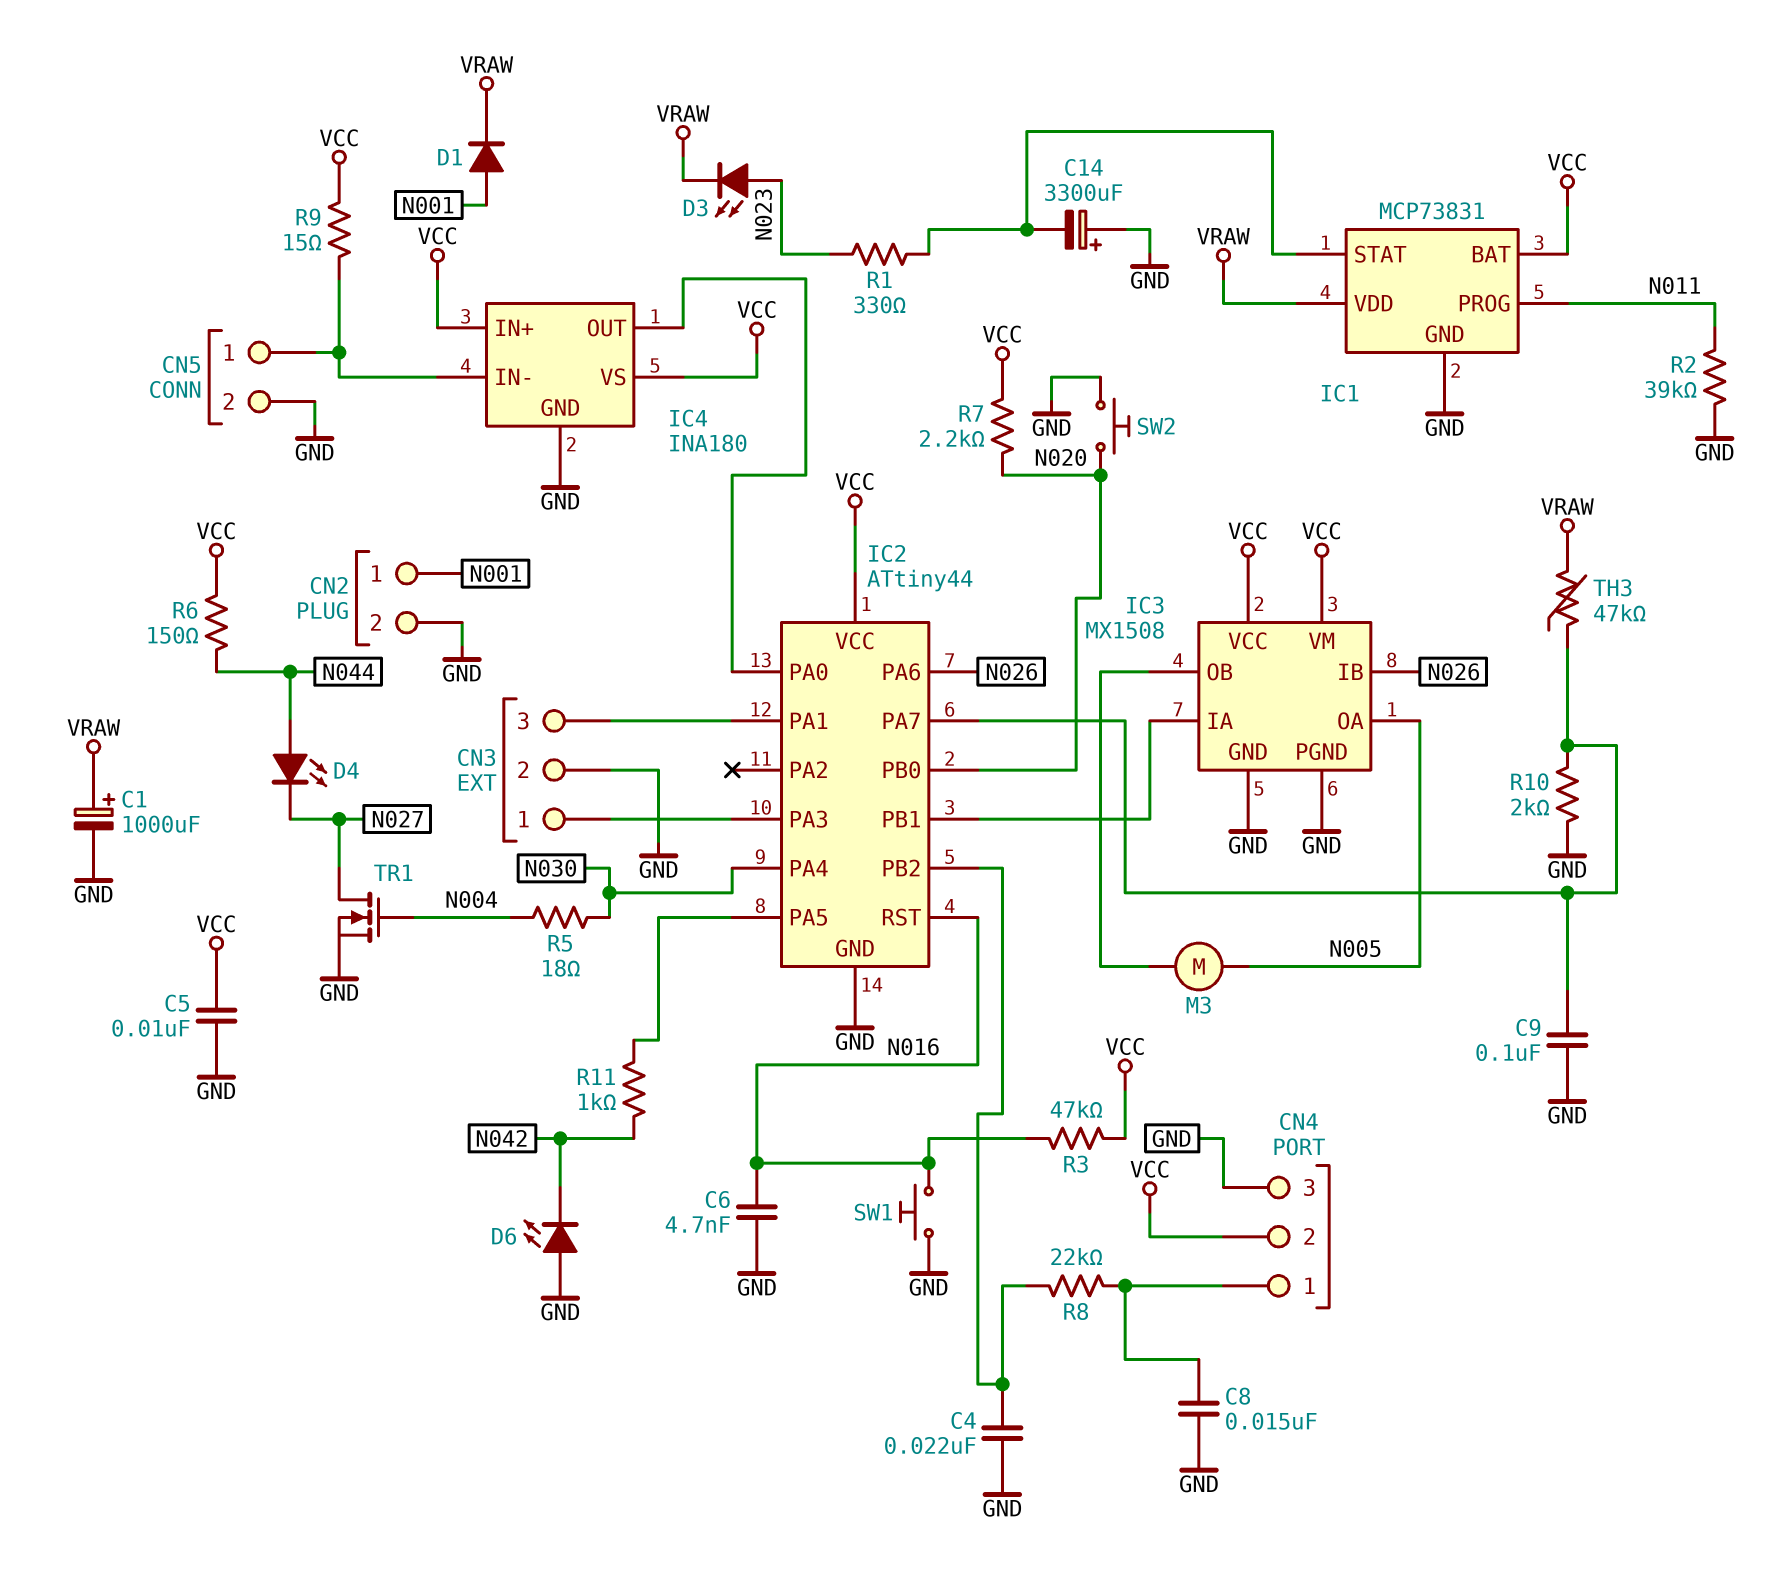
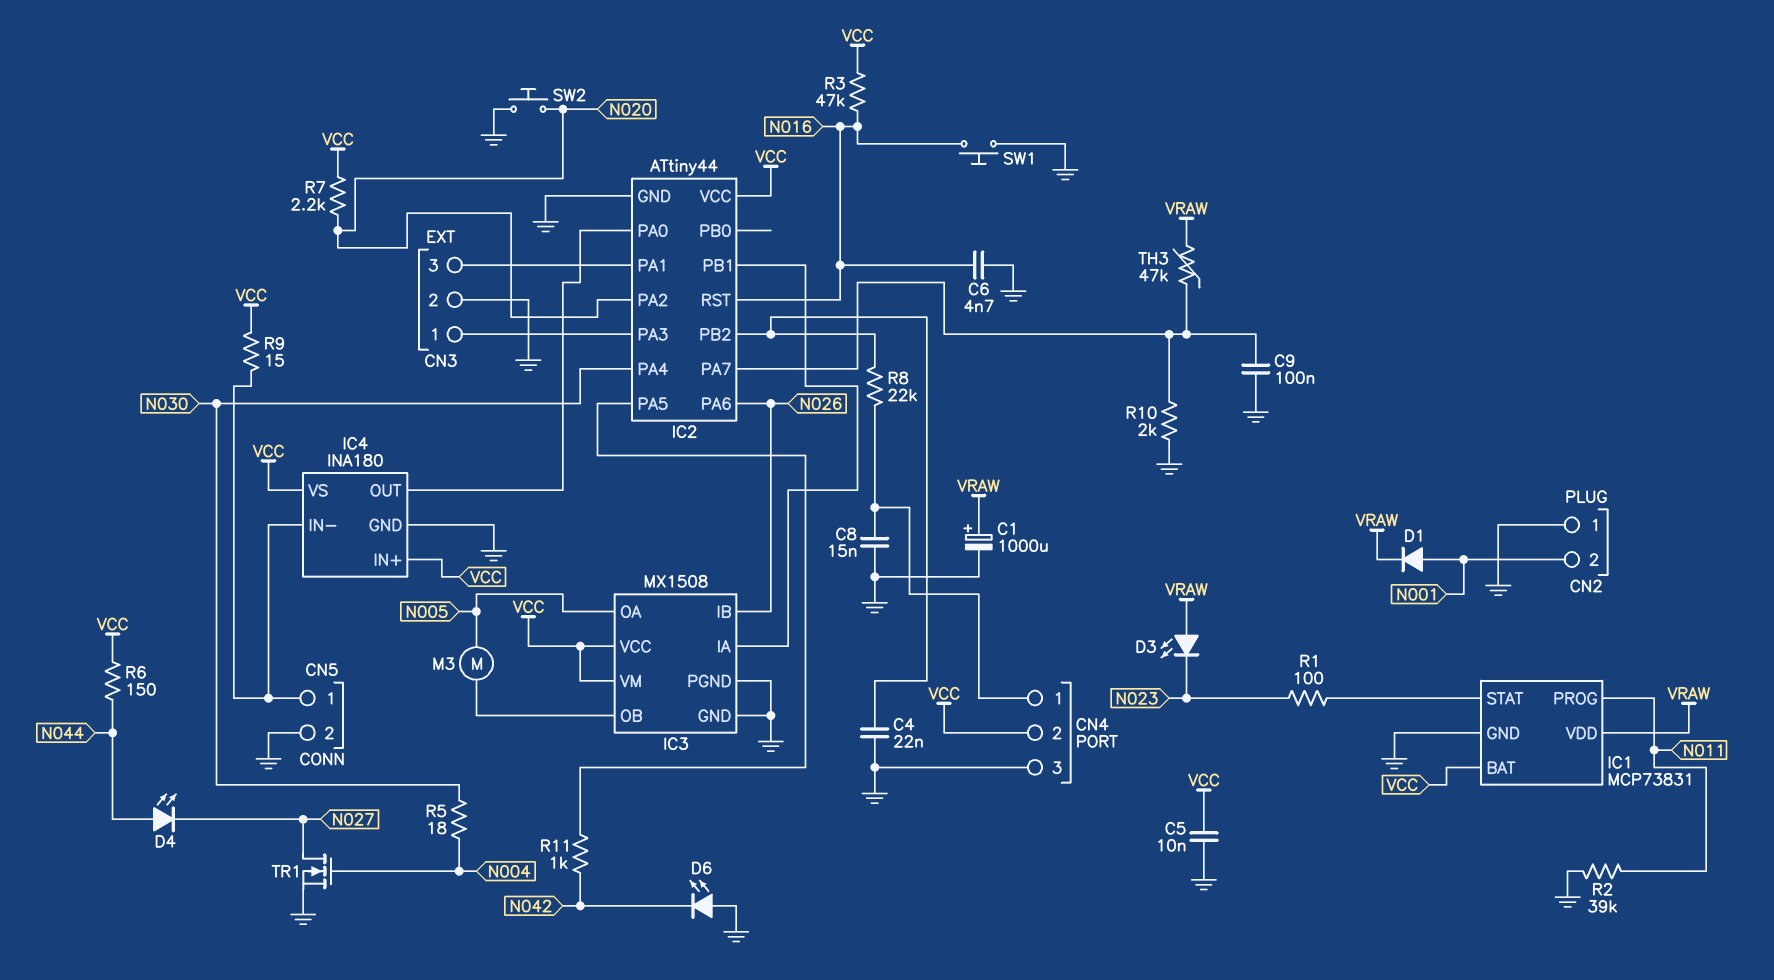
C14: 3300uF (plus GND, minus IC1/STAT) -> none
CN2 pin 1: N001 -> GND
CN2 pin 2: GND -> N001
D3: LED (A N023, K VRAW) -> LED (A VRAW, K N023)
IC2 pin PA2: none -> N020
IC2 pin PB0: N020 -> none
R1: 330 (IC1/STAT, N023) -> 100 (IC1/STAT, N023)

